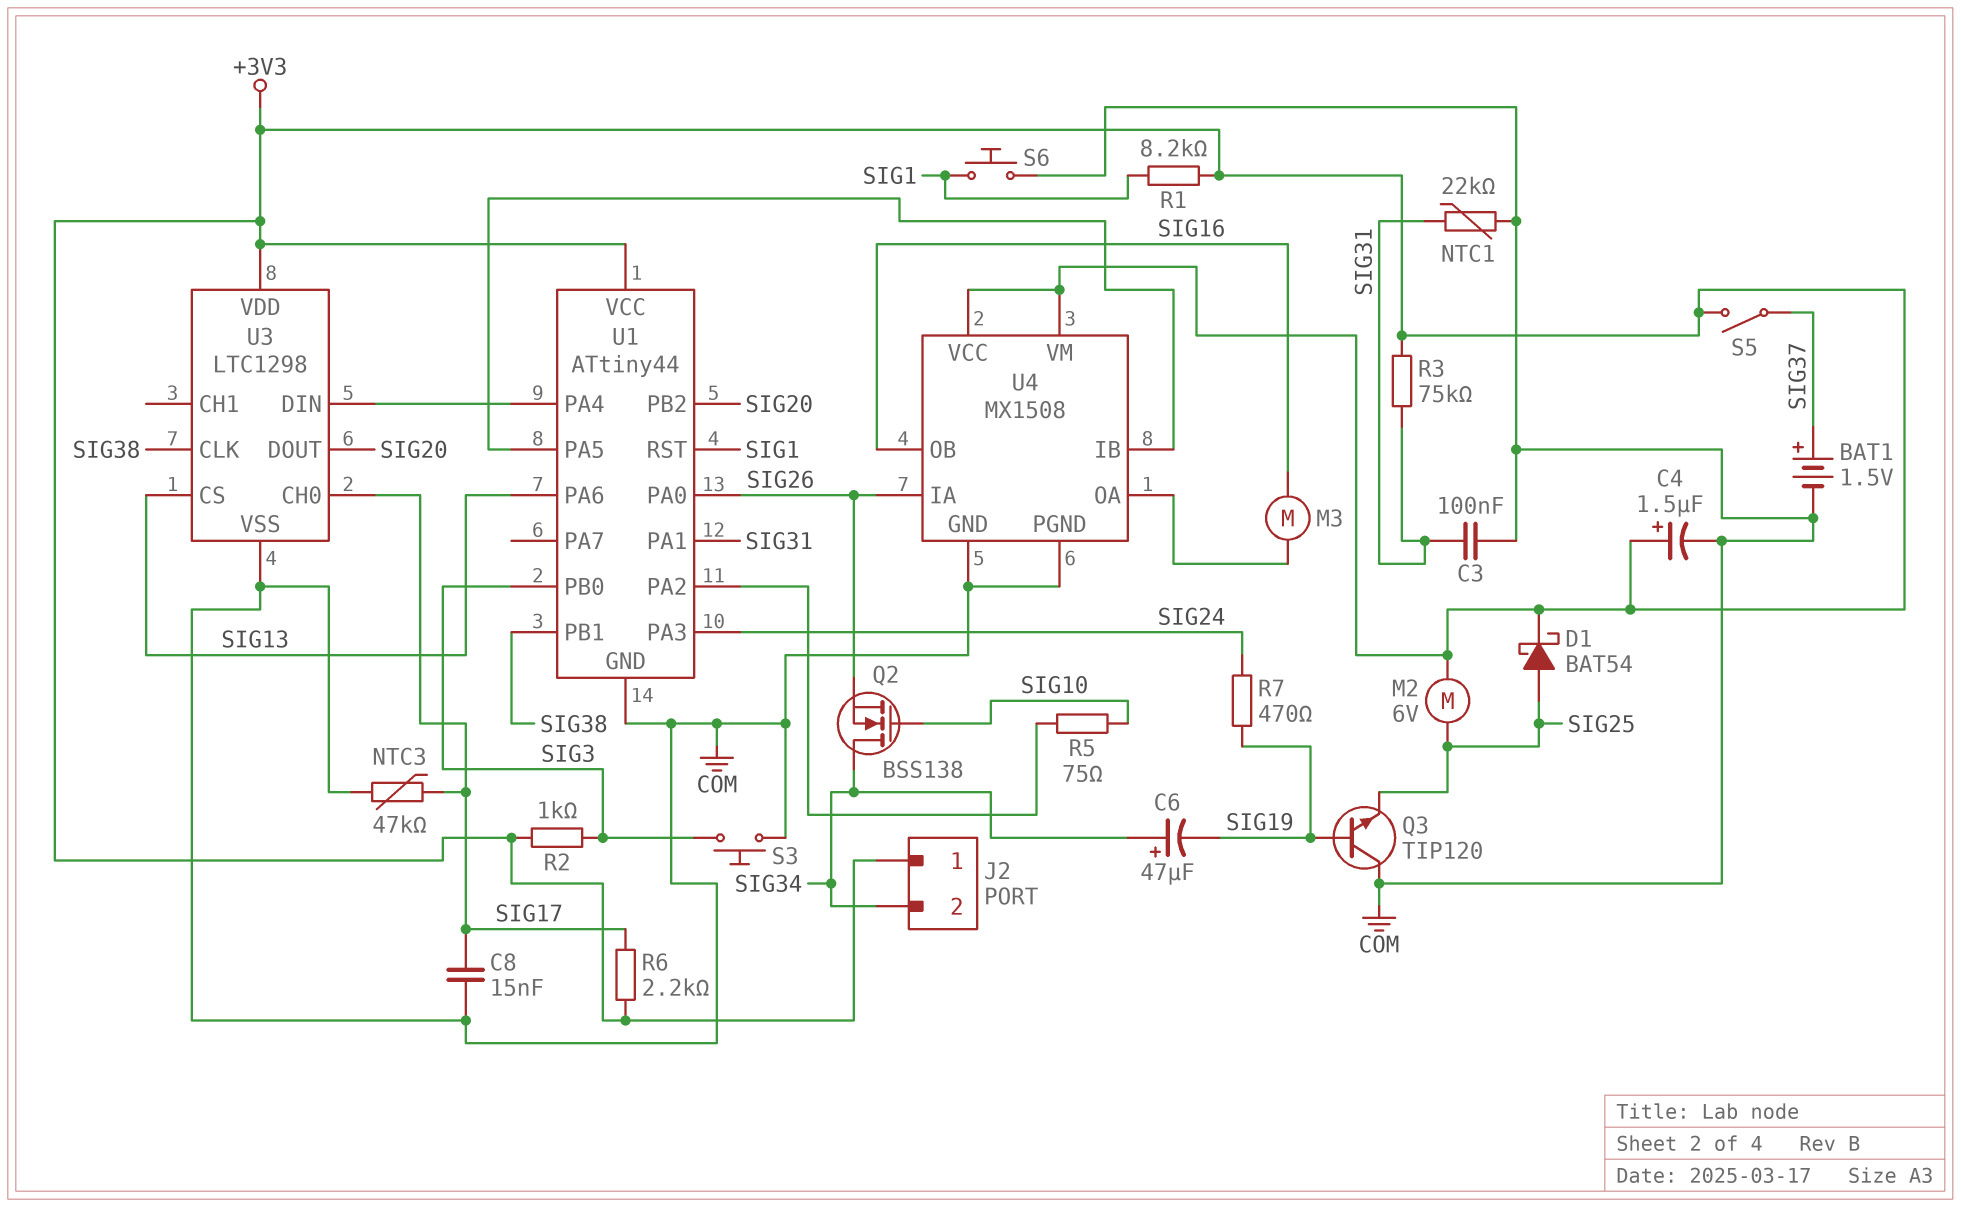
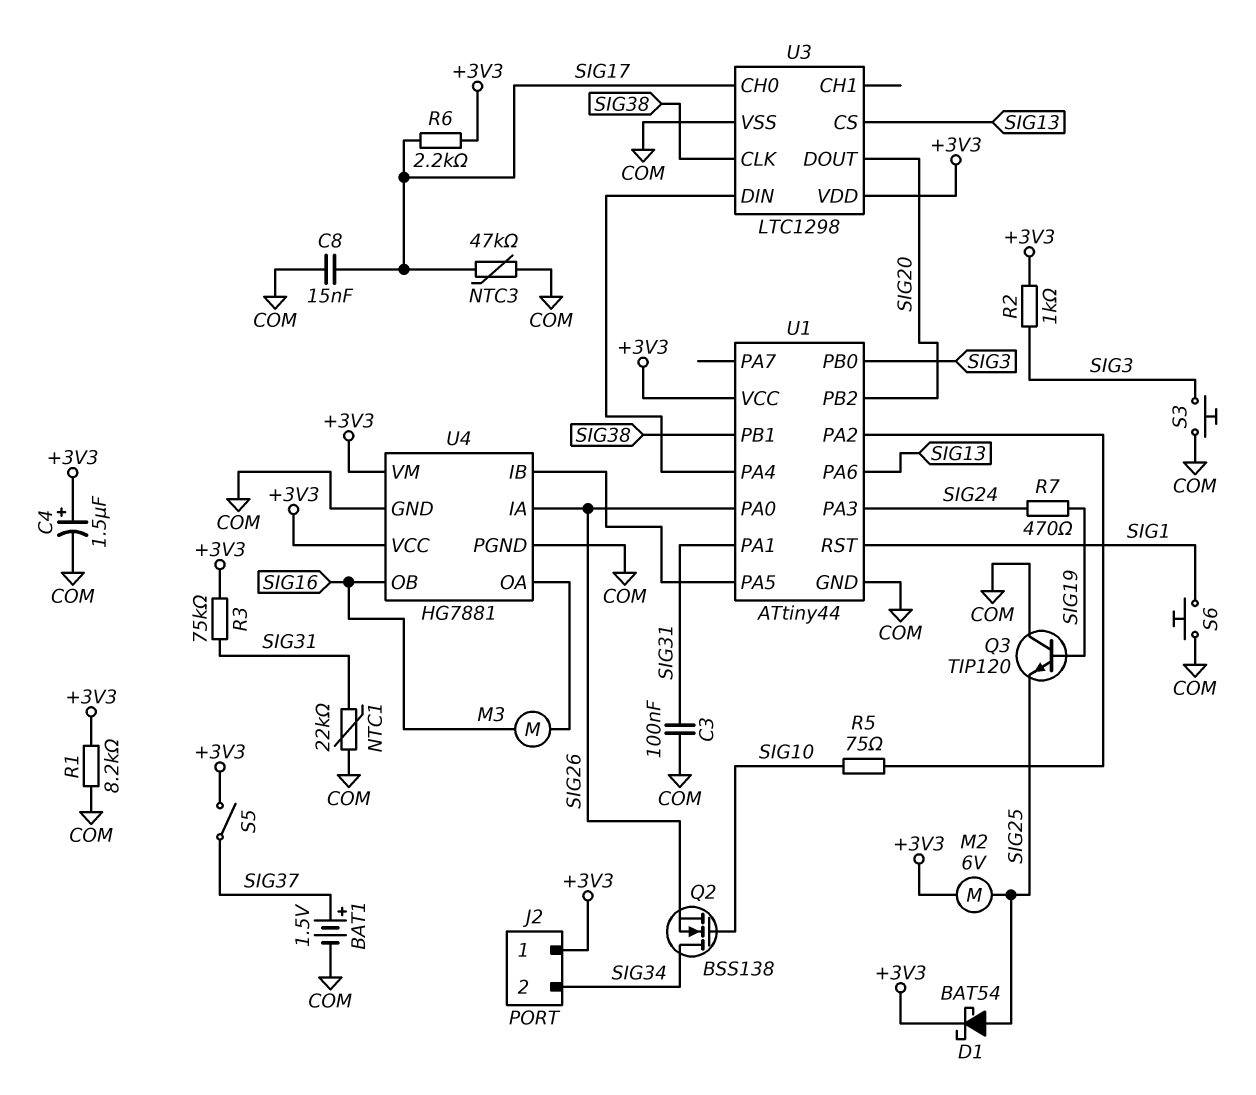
C6: 47uF (plus SIG34, minus SIG19) -> none
R1: 8.2k (+3V3, SIG1) -> 8.2k (+3V3, COM)
U4: MX1508 -> HG7881

